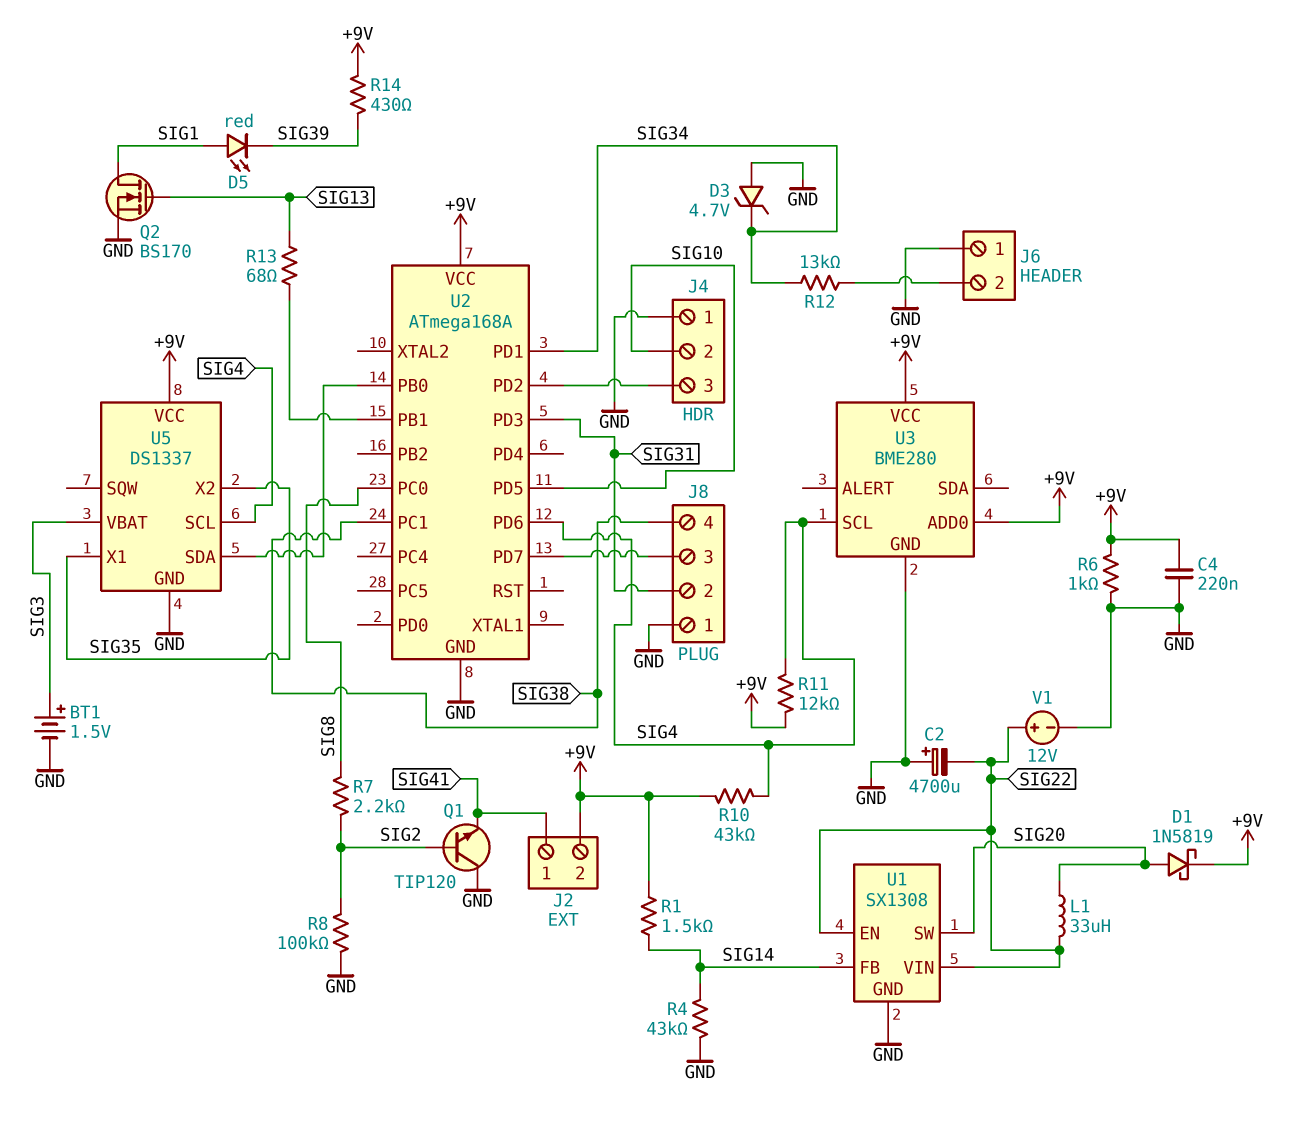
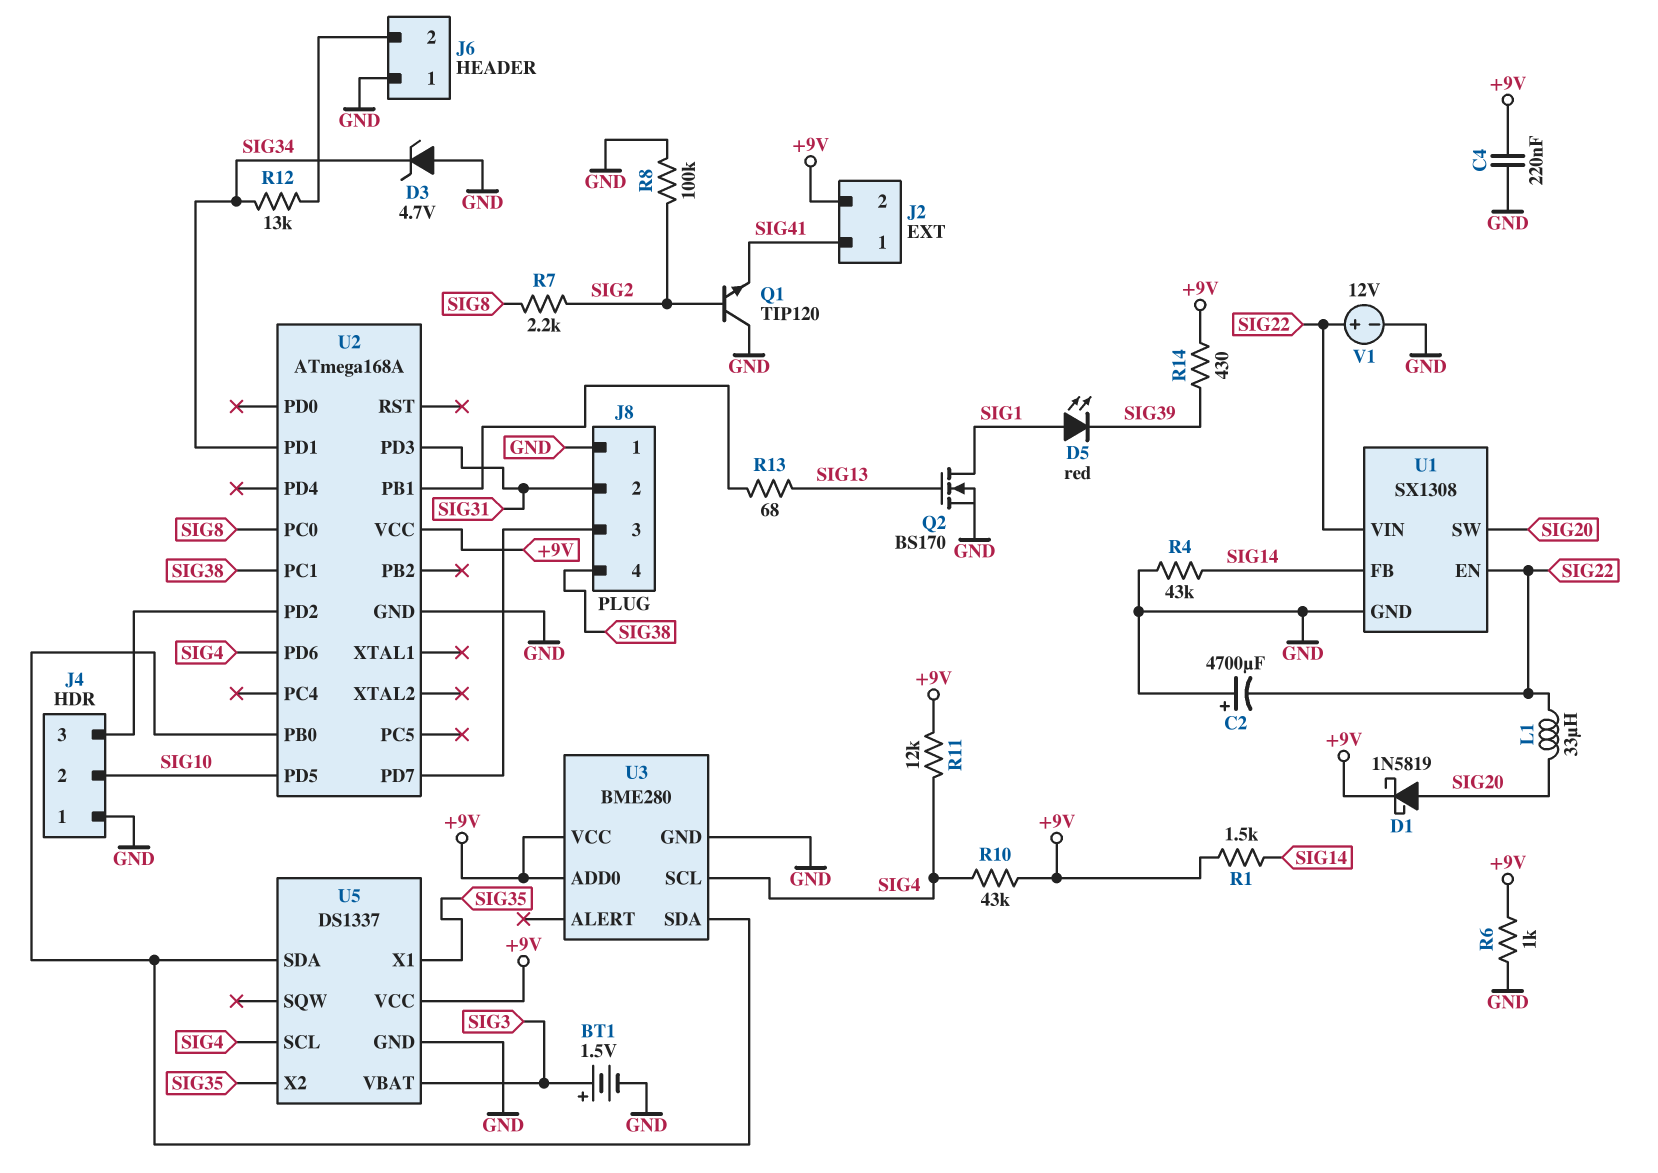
U3 pin SDA: none -> U2/PB0

